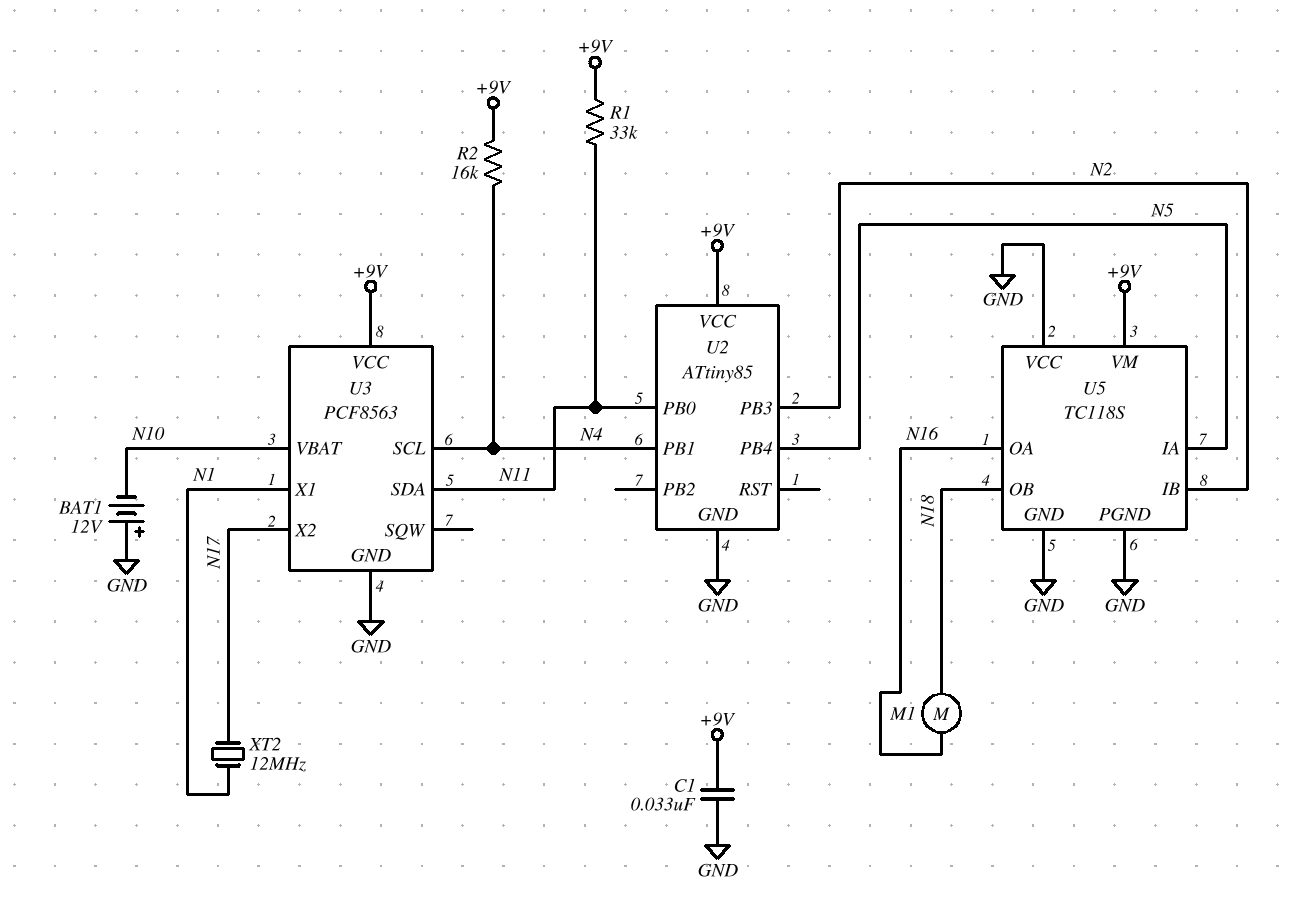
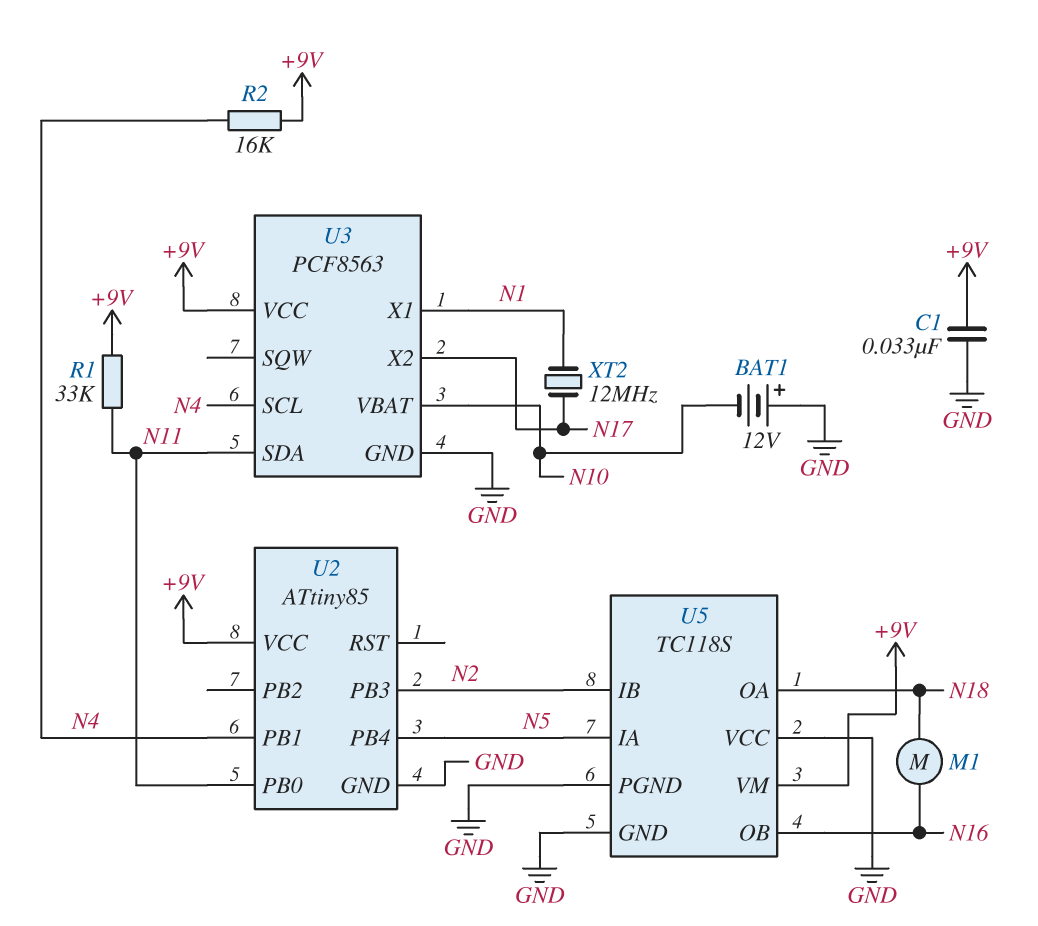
U5 pin OA: N16 -> N18
U5 pin OB: N18 -> N16

